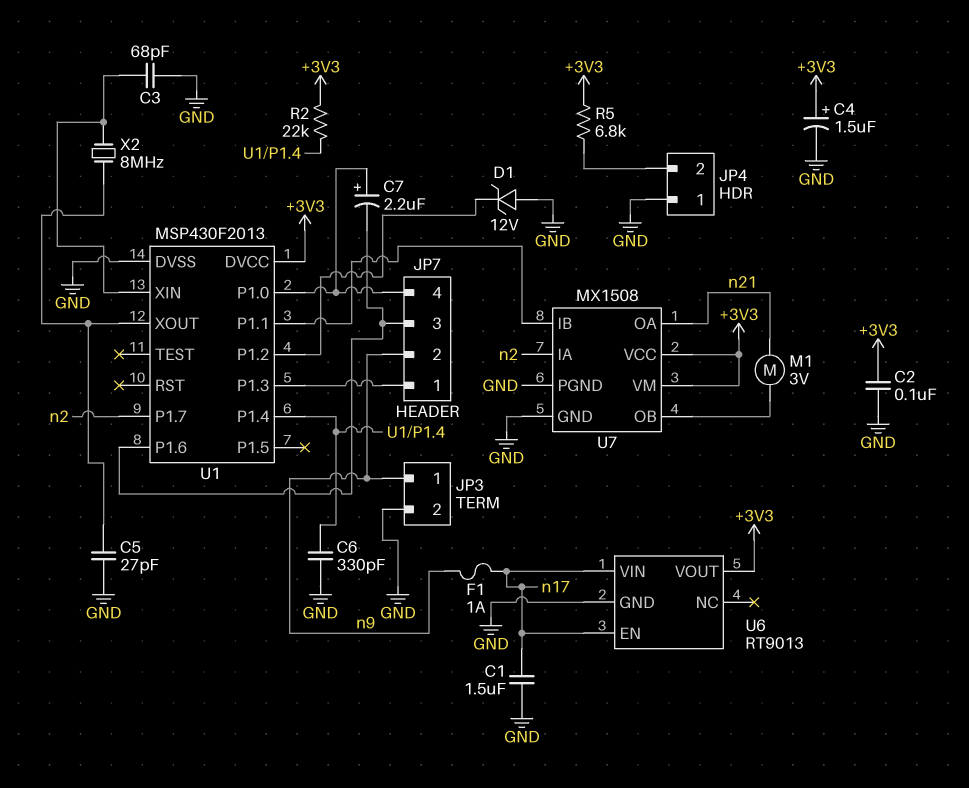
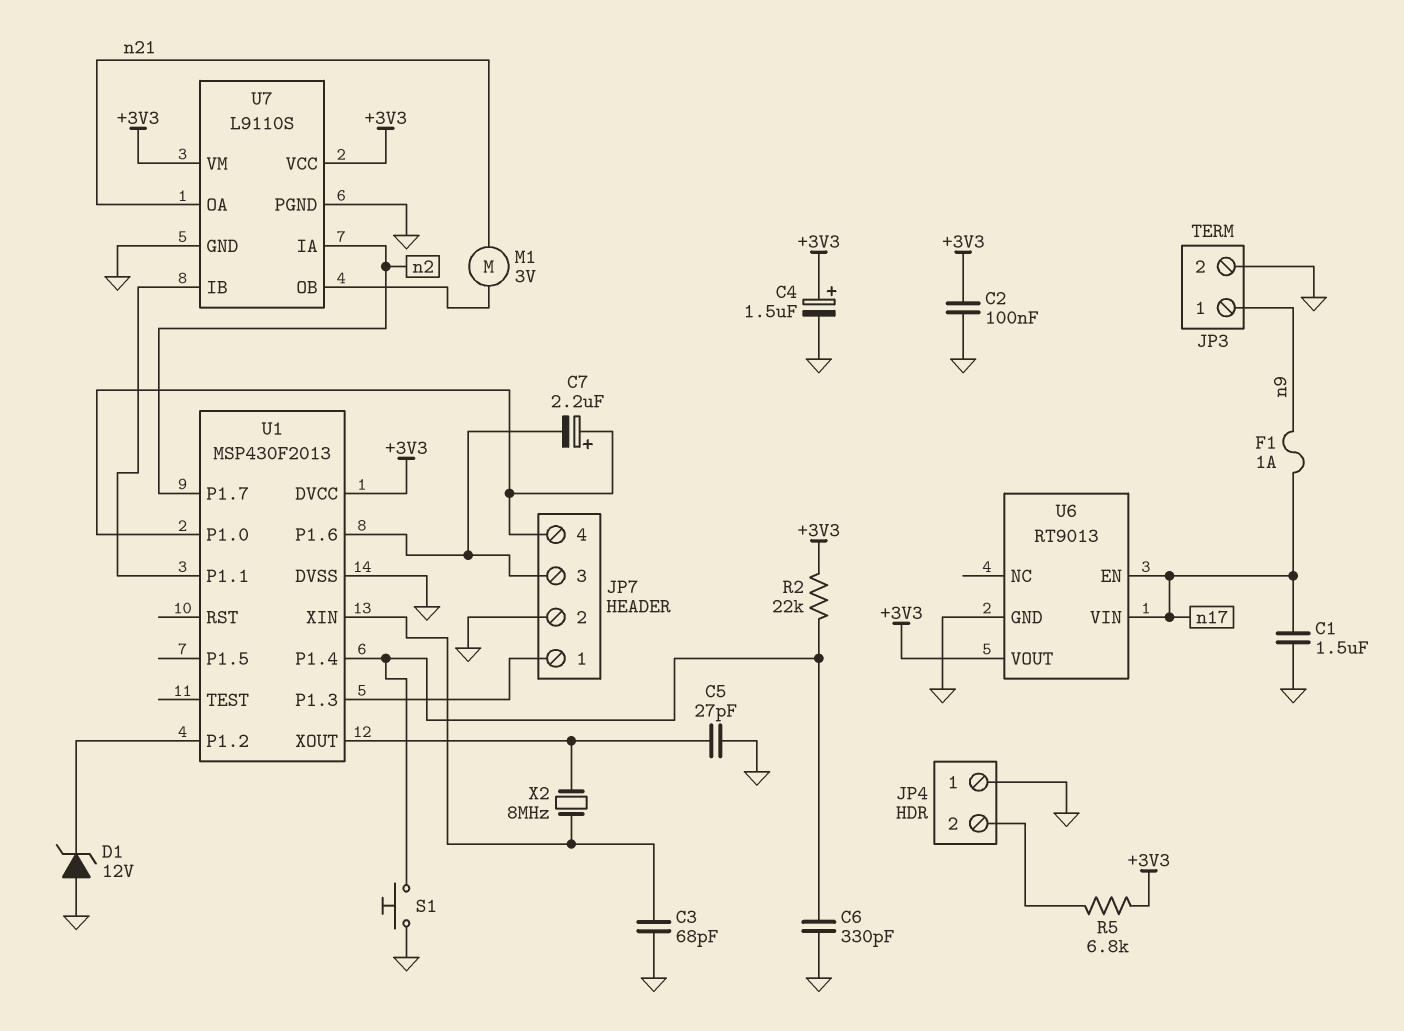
JP7 pin 2: n9 -> GND
S1: none -> button (GND, U1/P1.4)
U7: MX1508 -> L9110S

